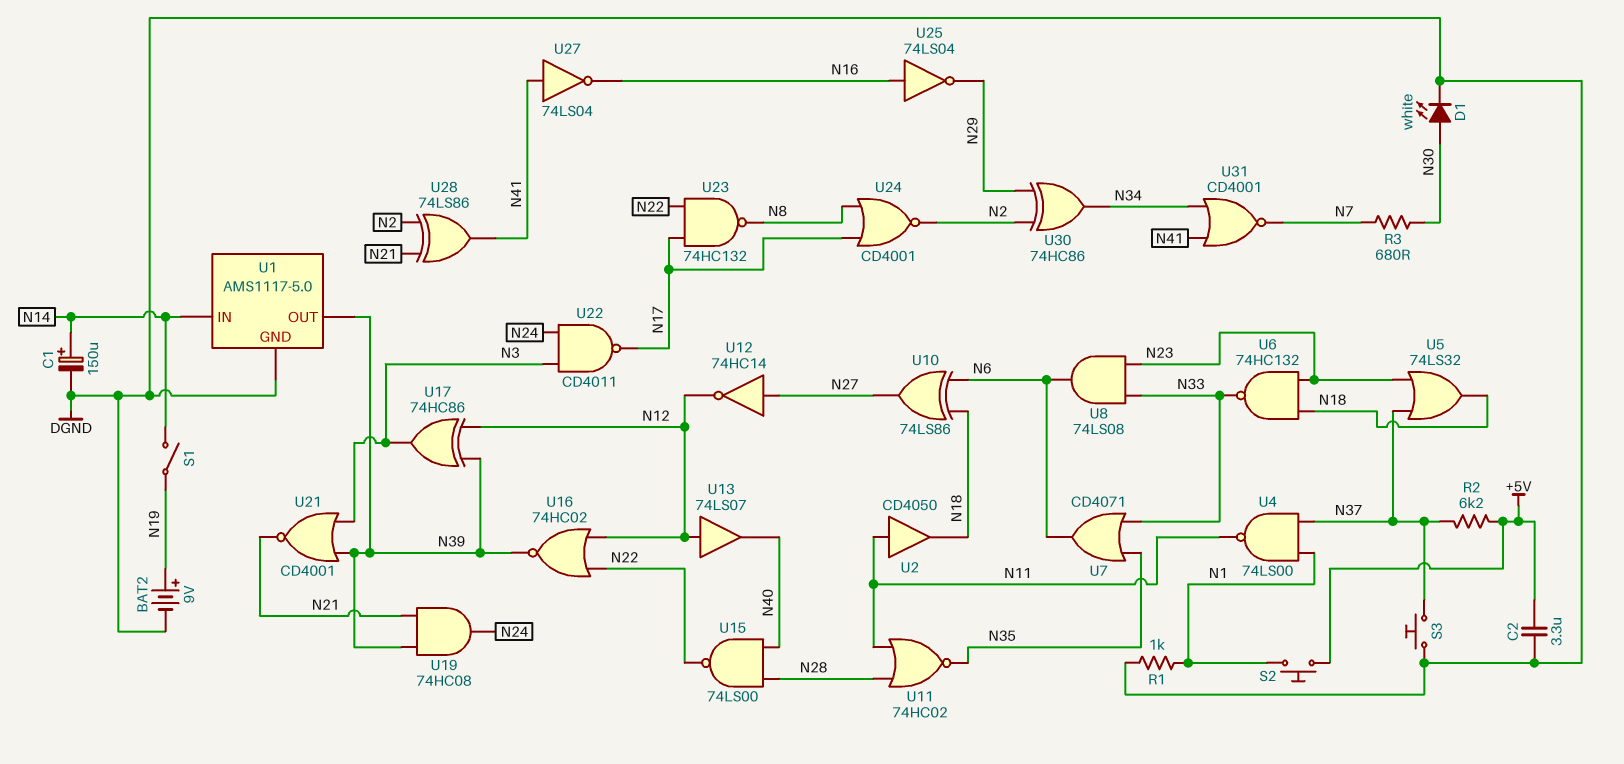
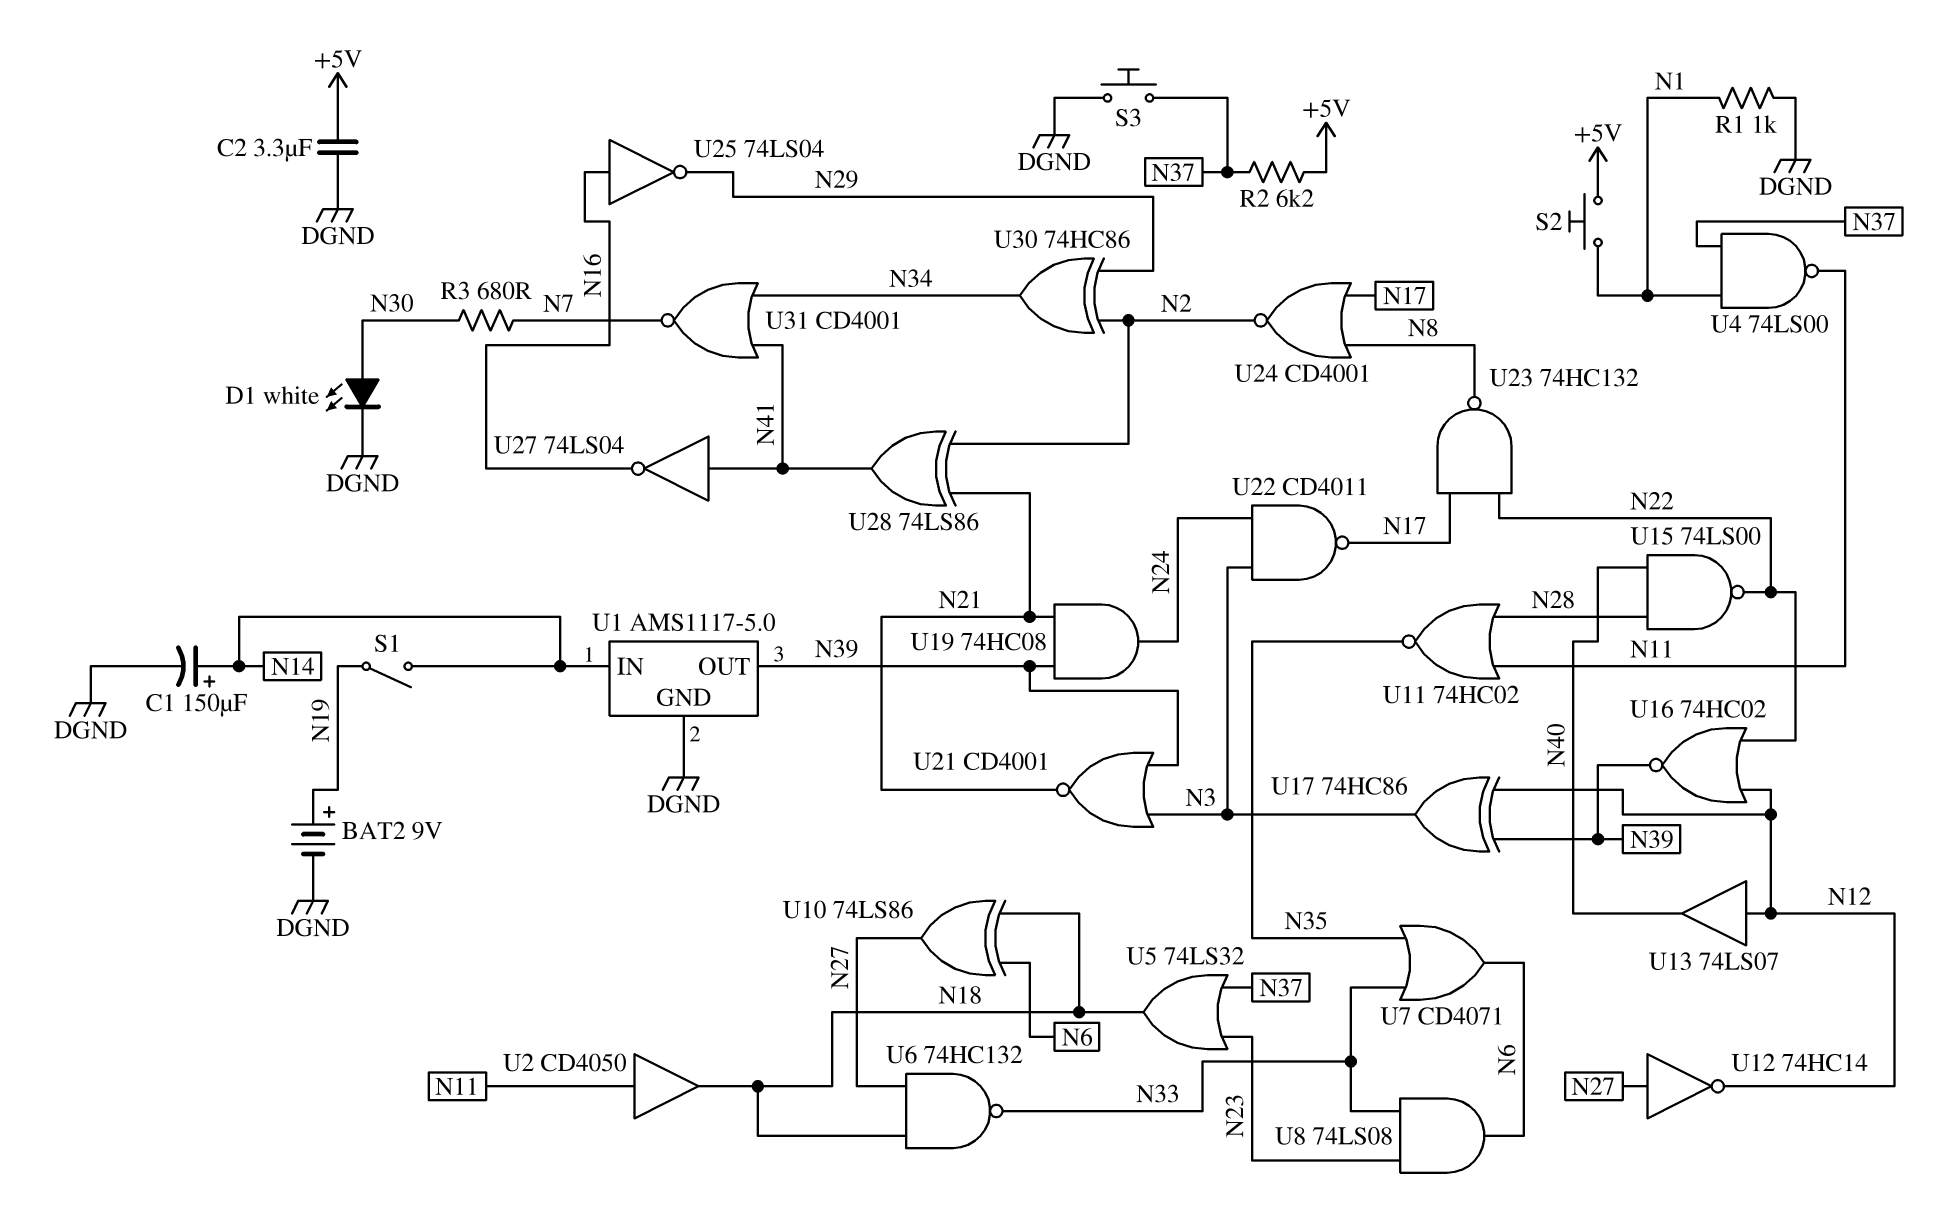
U6: NAND 74HC132 (in N18, in N23, out N33) -> NAND 74HC132 (in N18, in N27, out N33)

